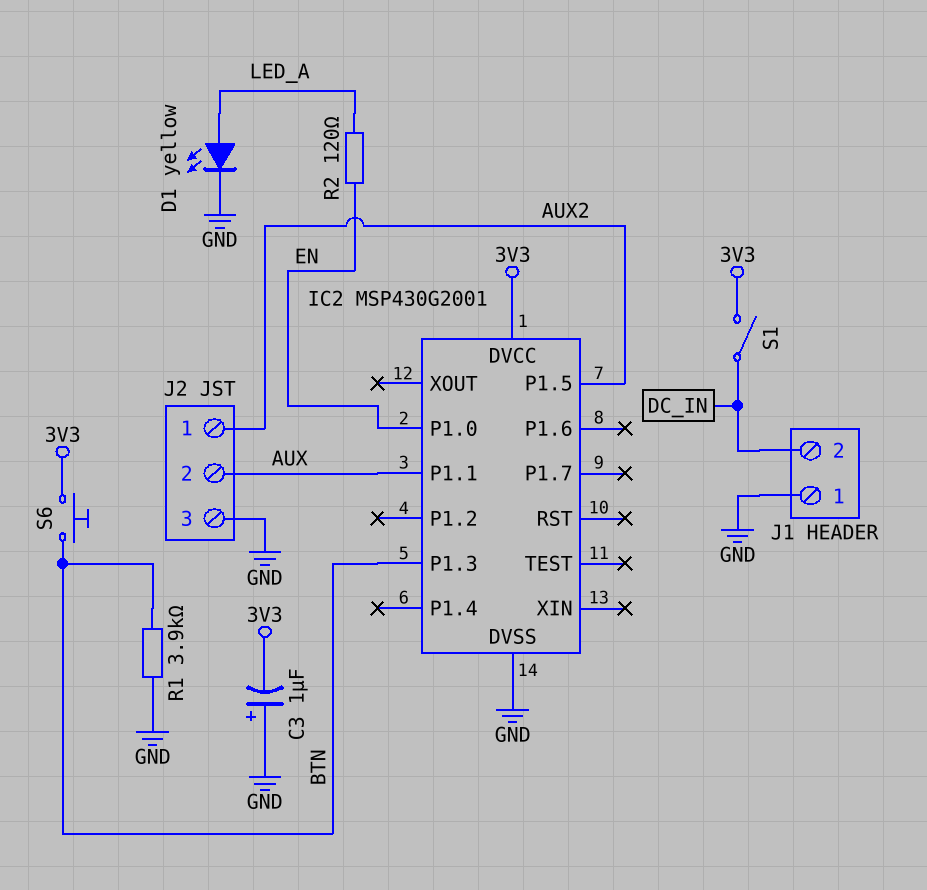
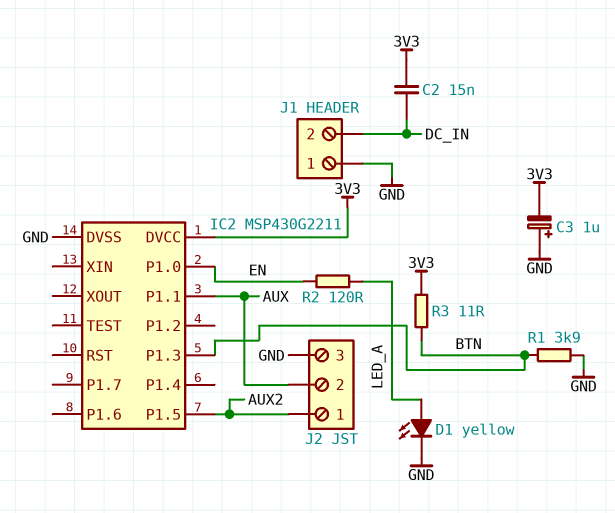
C2: none -> 15nF (3V3, DC_IN)
IC2: MSP430G2001 -> MSP430G2211
R3: none -> 11 (3V3, BTN)
S1: switch (3V3, DC_IN) -> none
S6: button (3V3, BTN) -> none

